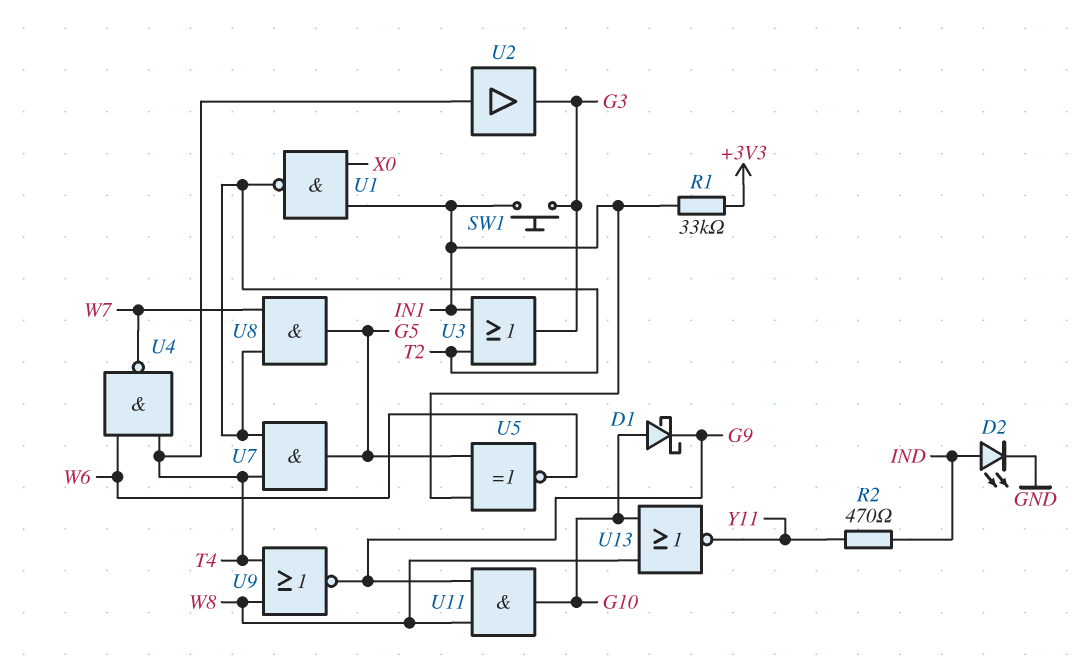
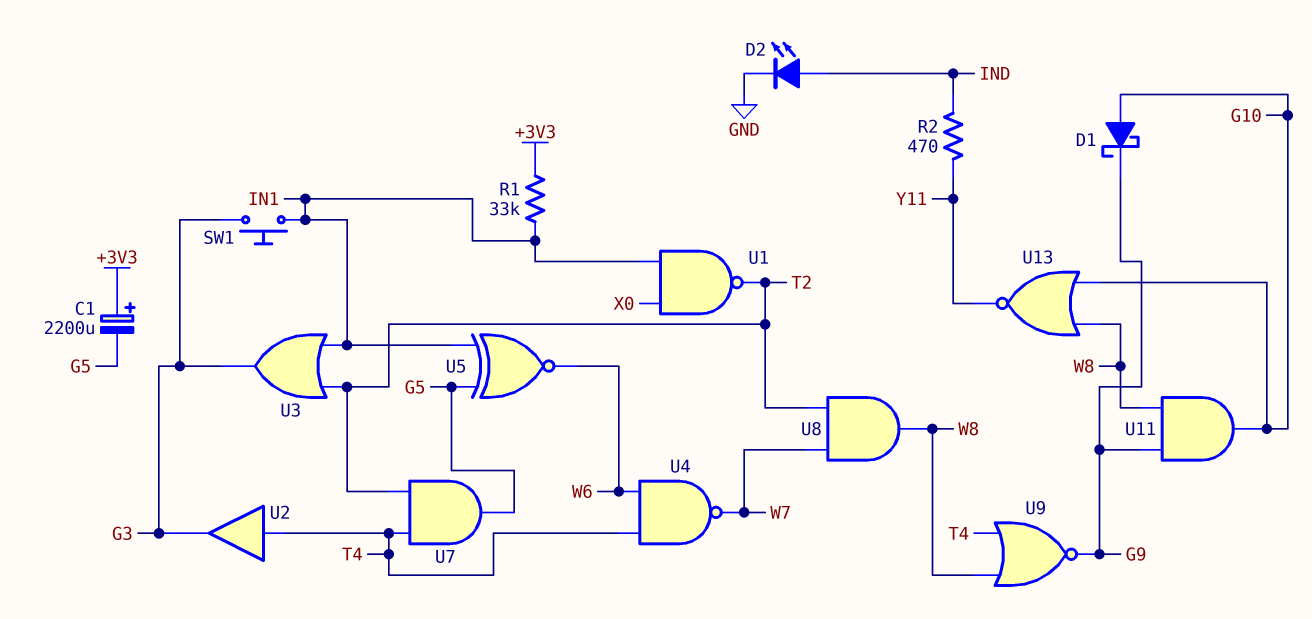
C1: none -> 2200uF (plus +3V3, minus G5)
U8: AND (in T2, in W7, out G5) -> AND (in T2, in W7, out W8)

